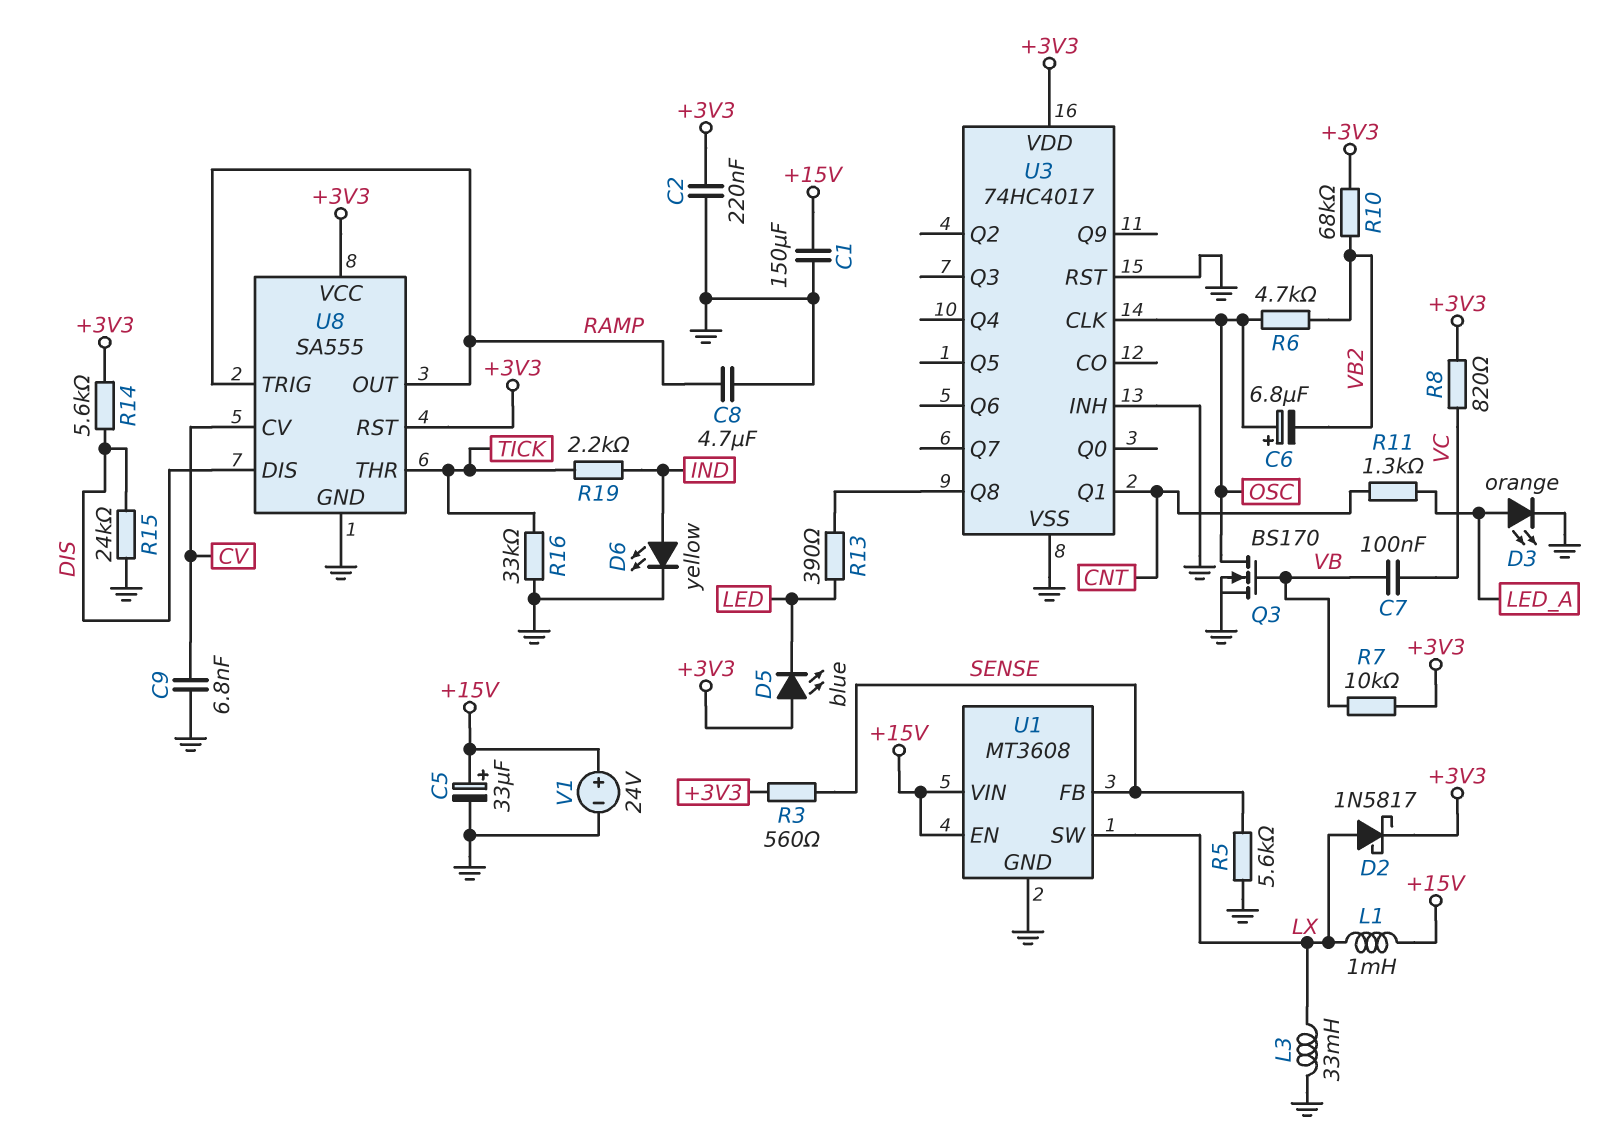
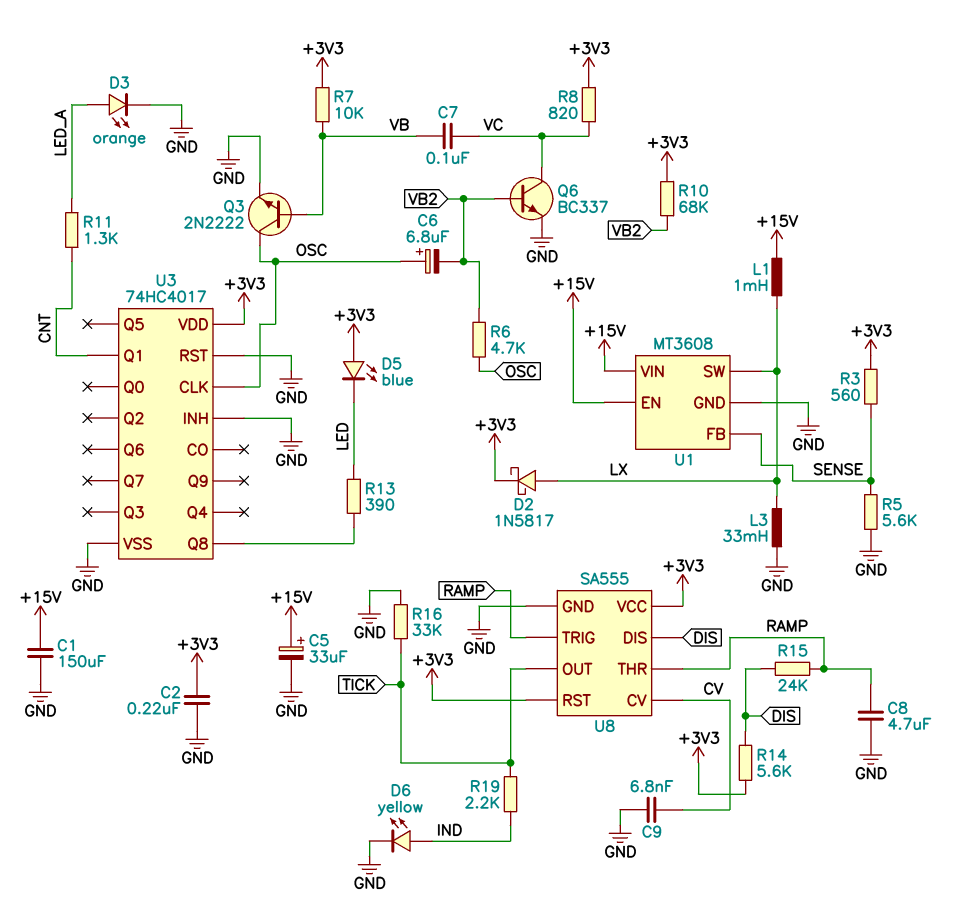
Q3: NMOS BS170 (G VB, D OSC, S GND) -> NPN 2N2222 (B VB, C OSC, E GND)
Q6: none -> NPN BC337 (B VB2, C VC, E GND)
R15: 24k (DIS, GND) -> 24k (DIS, RAMP)
U8 pin OUT: RAMP -> TICK
U8 pin THR: TICK -> RAMP
V1: 24V (plus +15V, minus GND) -> none

